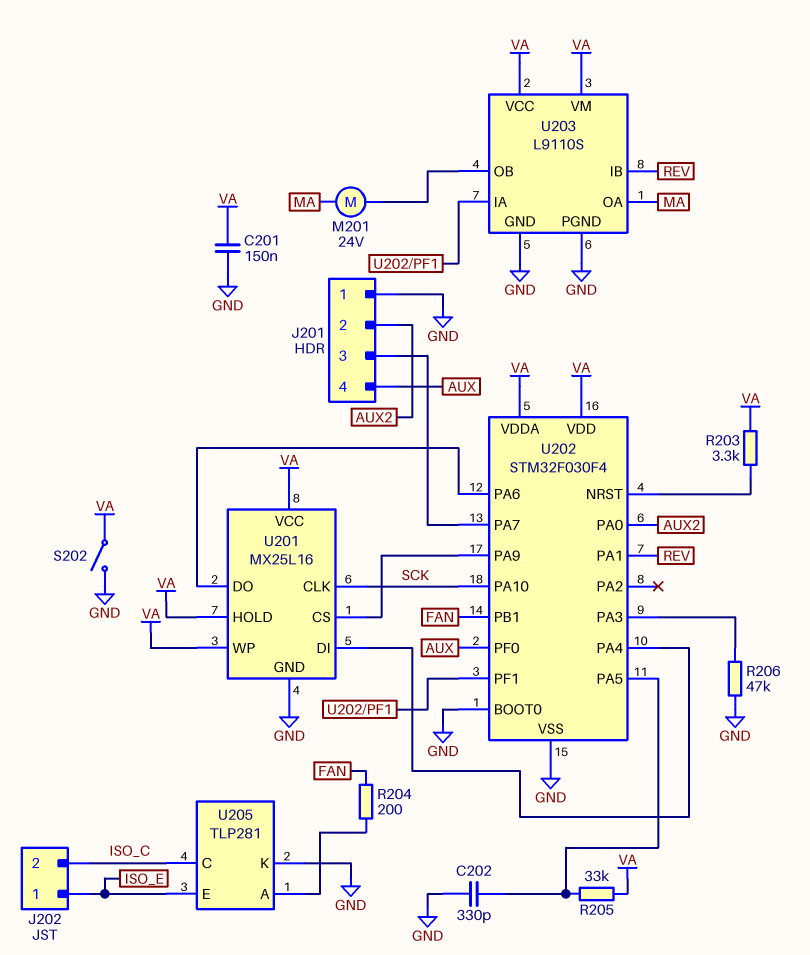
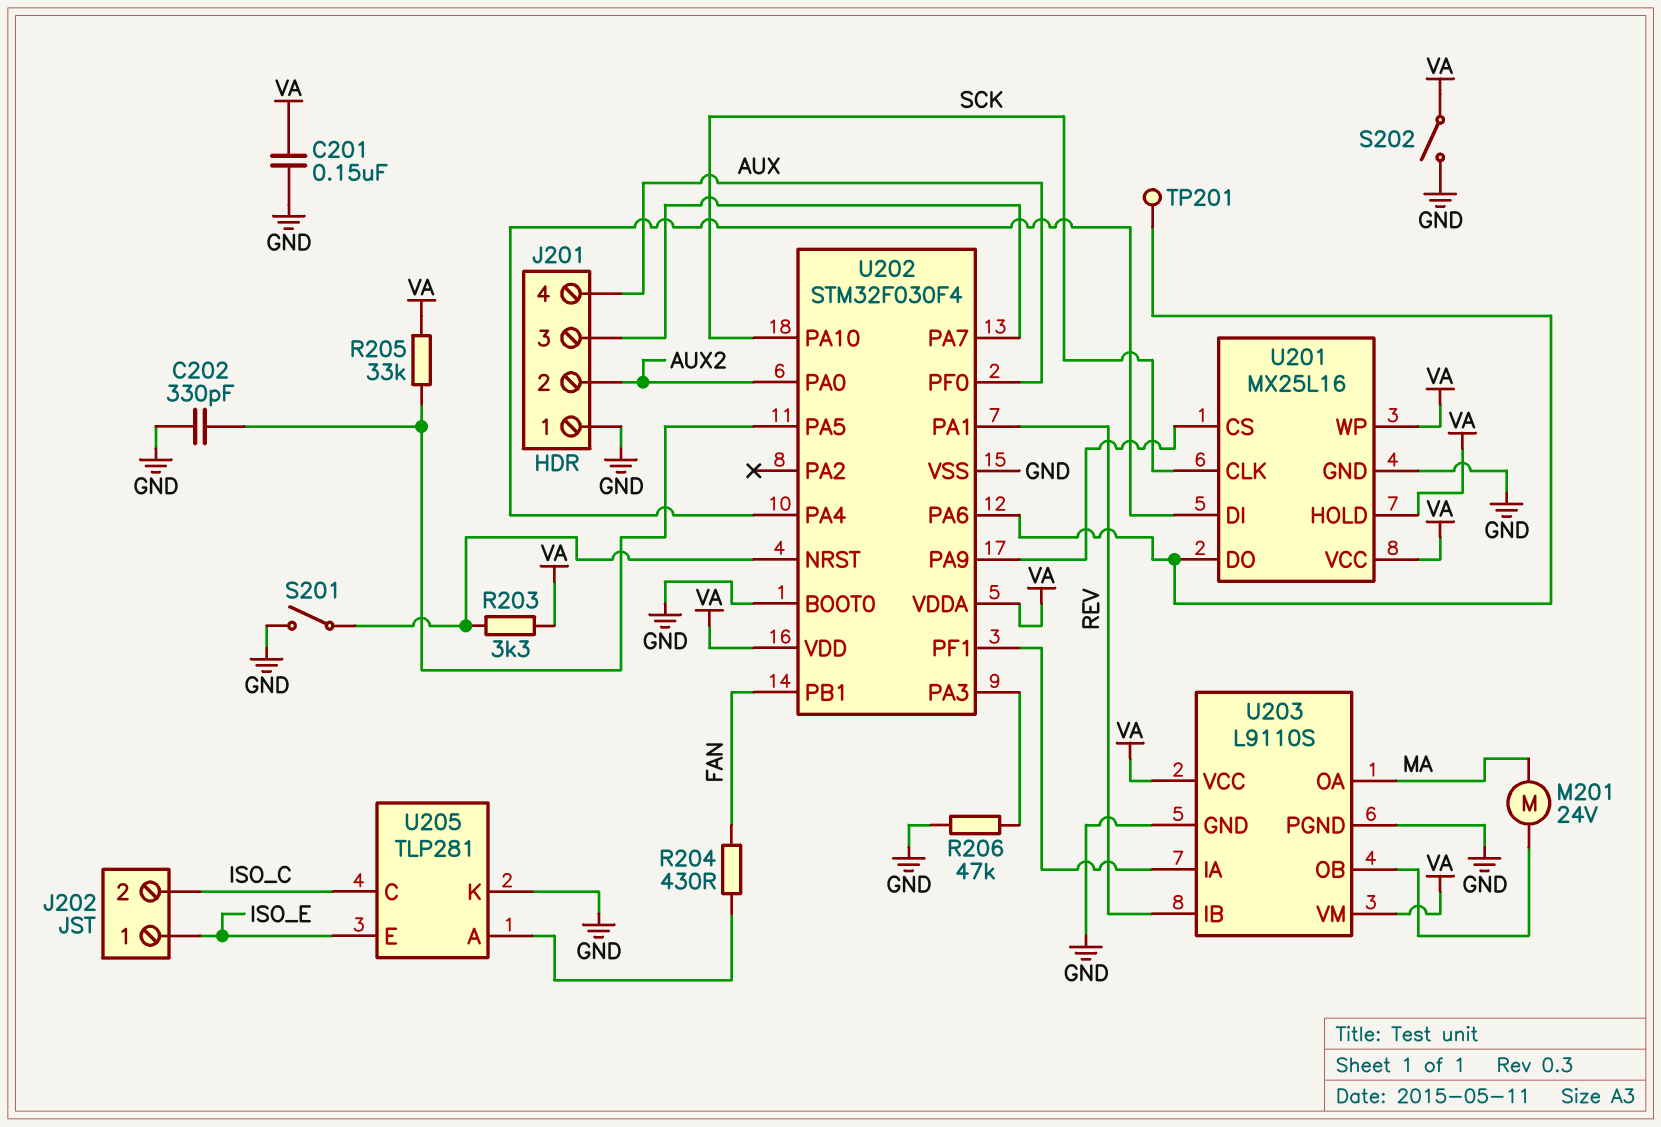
R204: 200 (FAN, U205/A) -> 430 (FAN, U205/A)
S201: none -> switch (GND, U202/NRST)
TP201: none -> test point (U201/DO)

